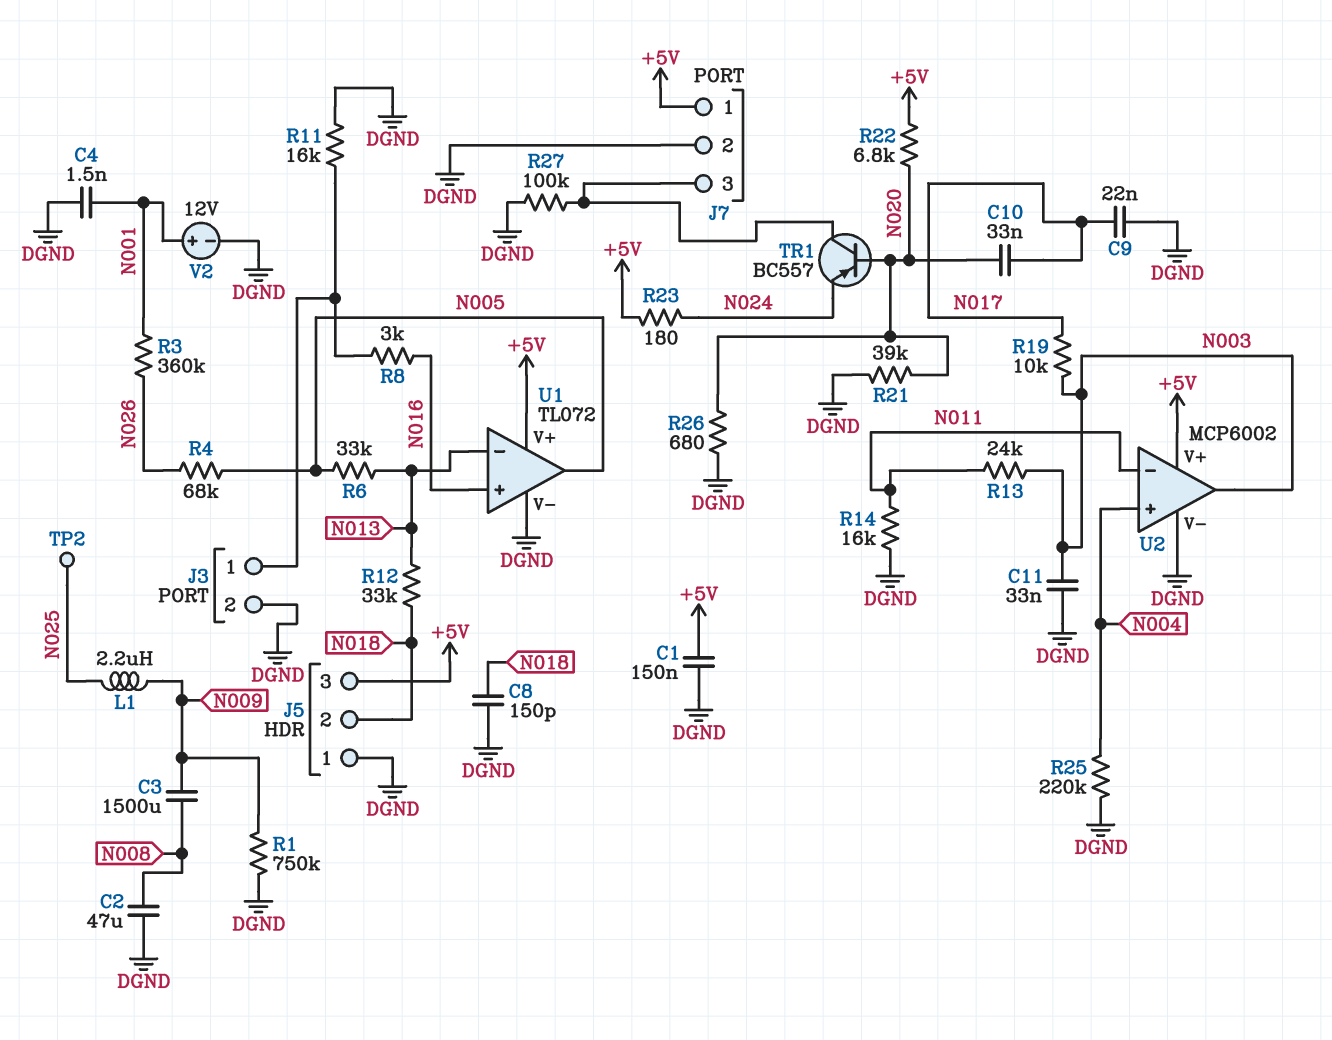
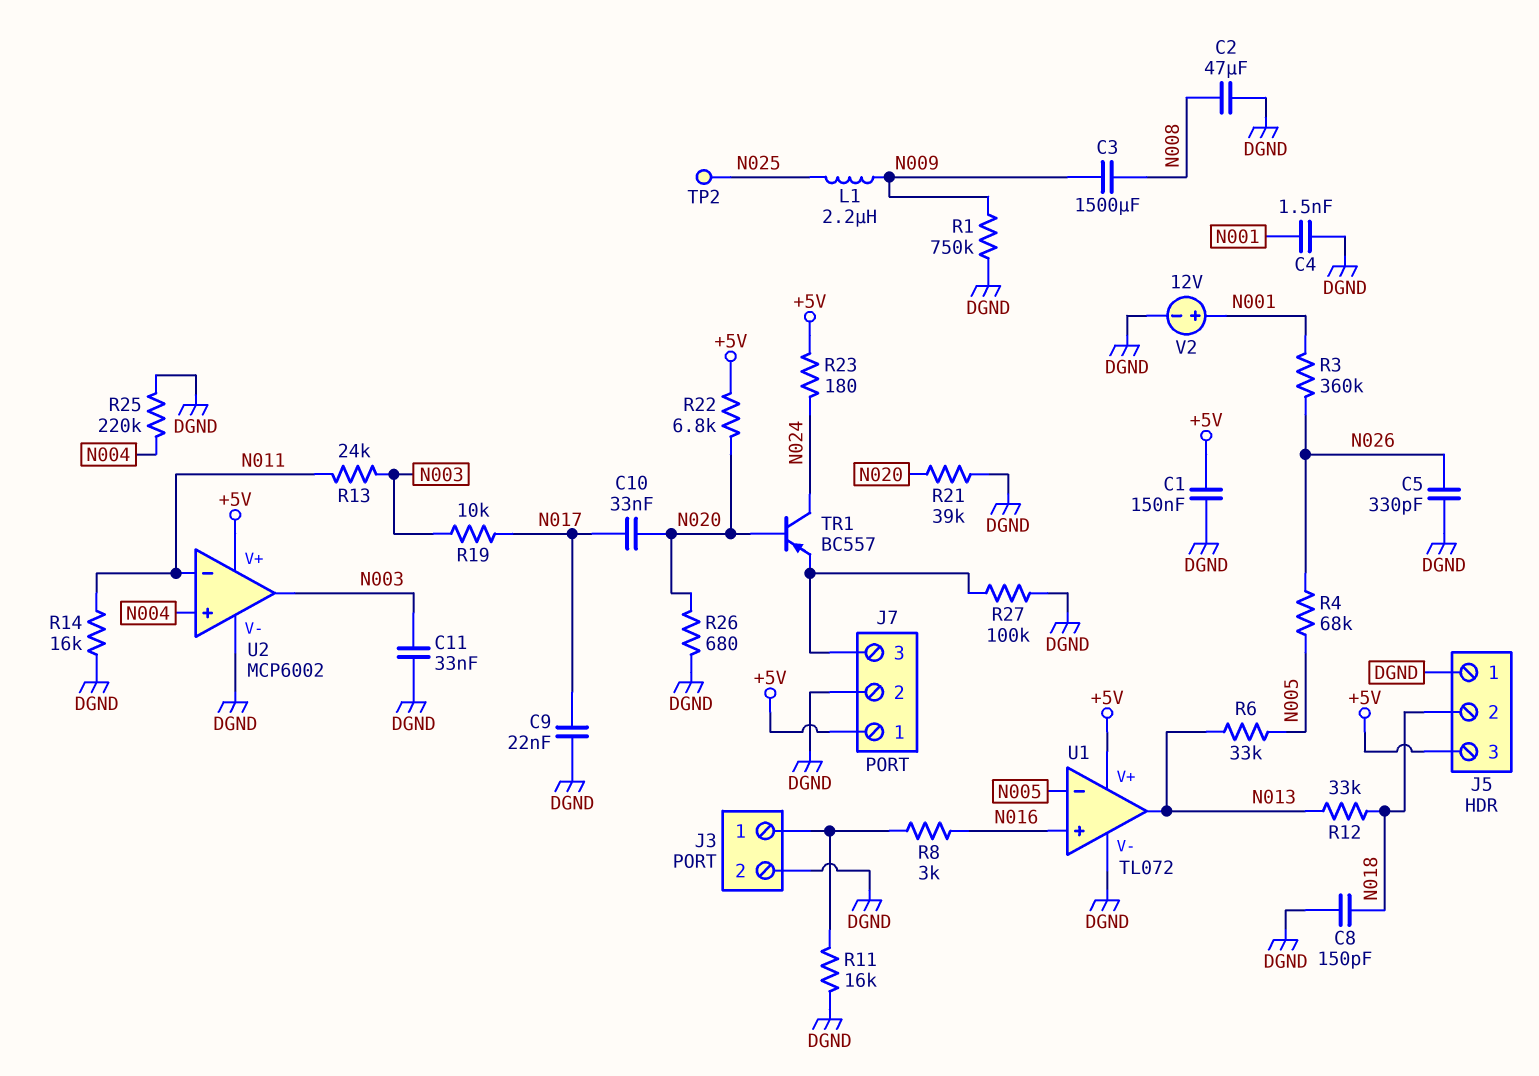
C5: none -> 330pF (DGND, N026)
TR1: PNP BC557 (B N020, C J7/3, E N024) -> PNP BC557 (B N020, C N024, E J7/3)
U1 pin in-: N013 -> N005
U1 pin out: N005 -> N013

